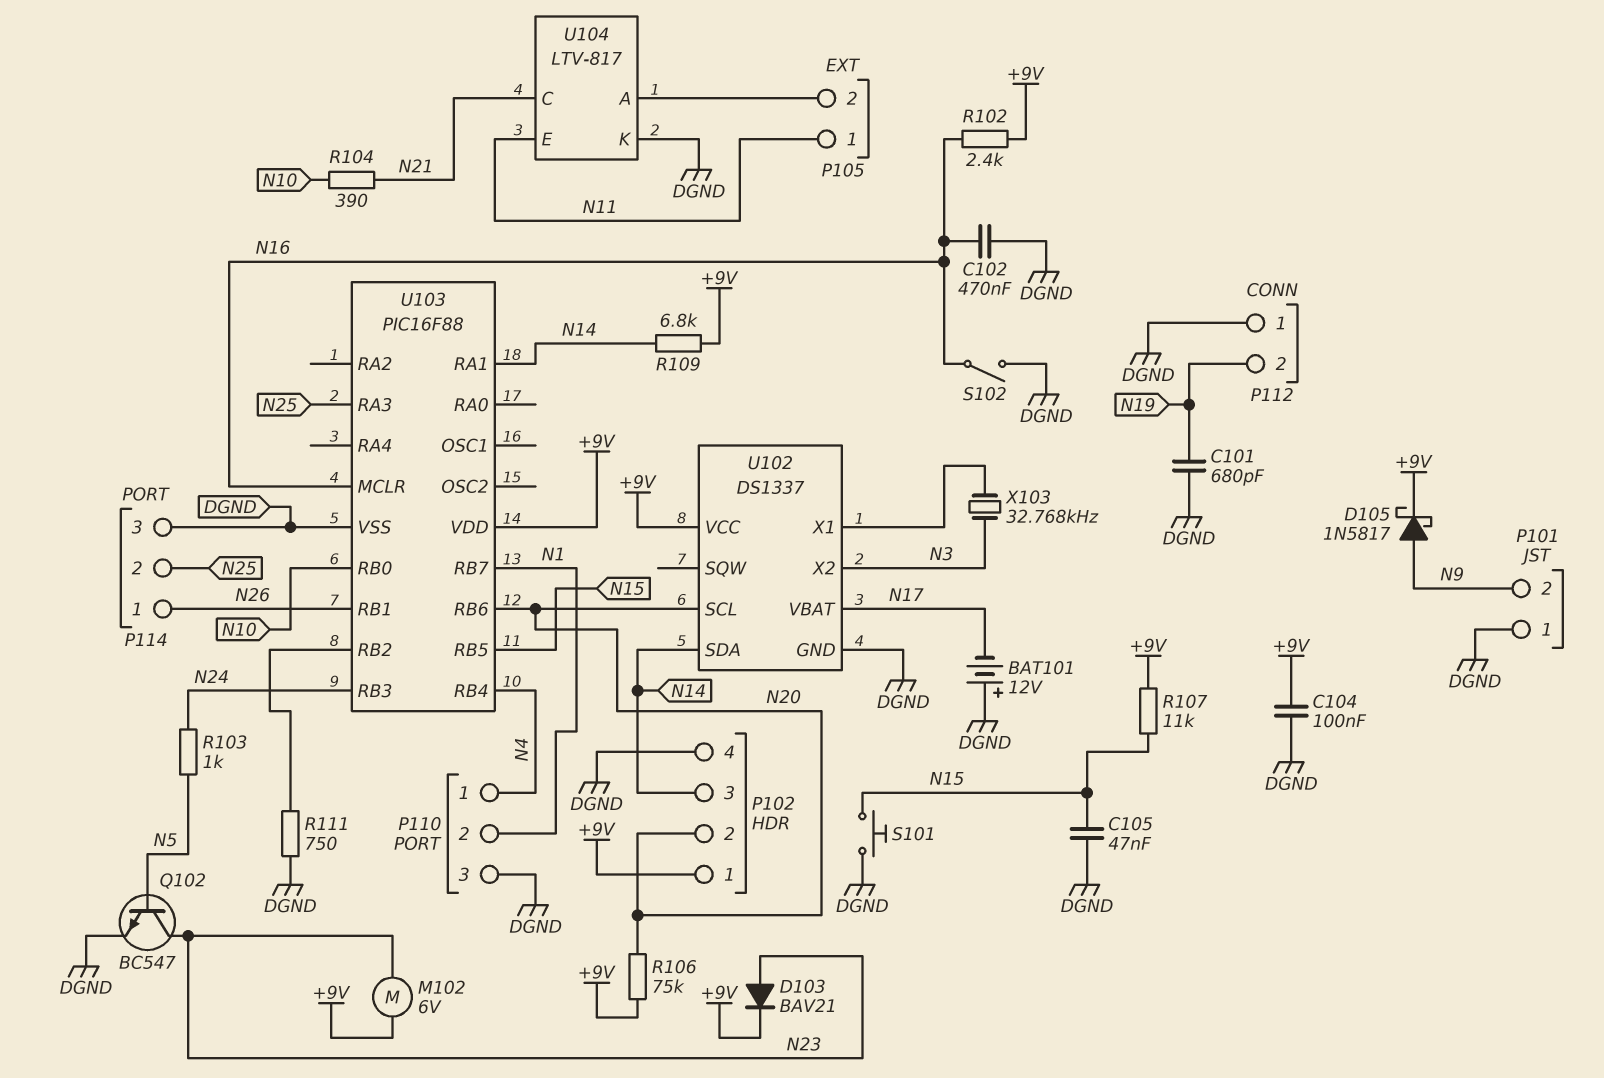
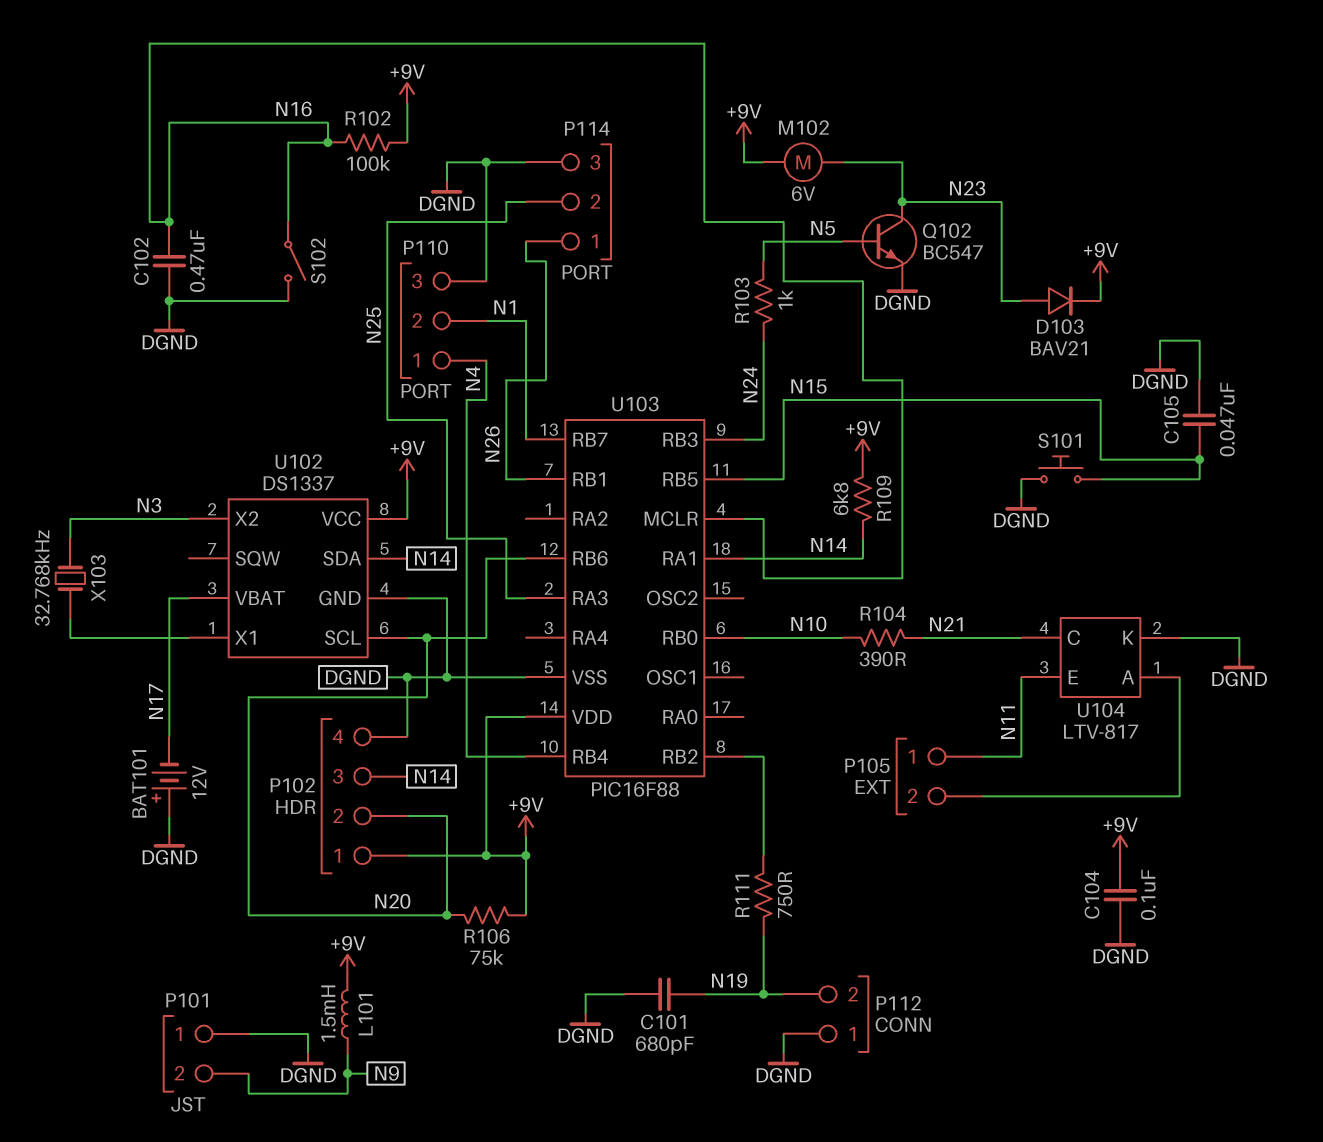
D105: schottky 1N5817 (A N9, K +9V) -> none
L101: none -> 1.5mH (+9V, N9)
R102: 2.4k (+9V, N16) -> 100k (+9V, N16)
R107: 11k (+9V, N15) -> none
R111: 750 (DGND, U103/RB2) -> 750 (N19, U103/RB2)

